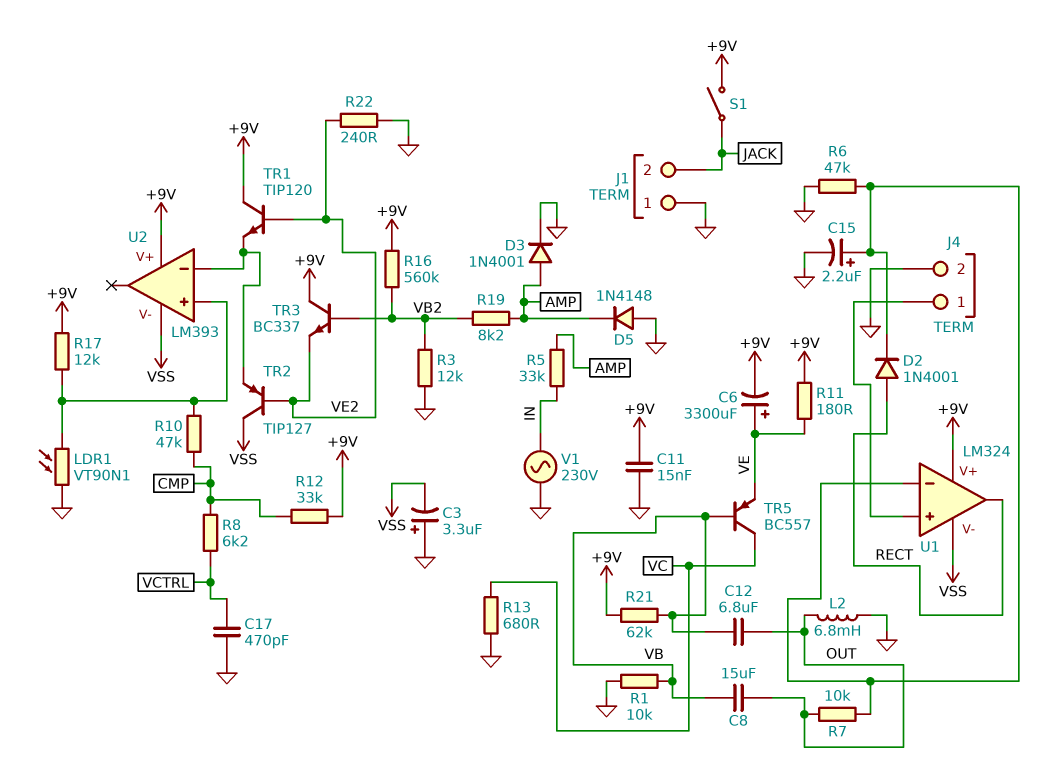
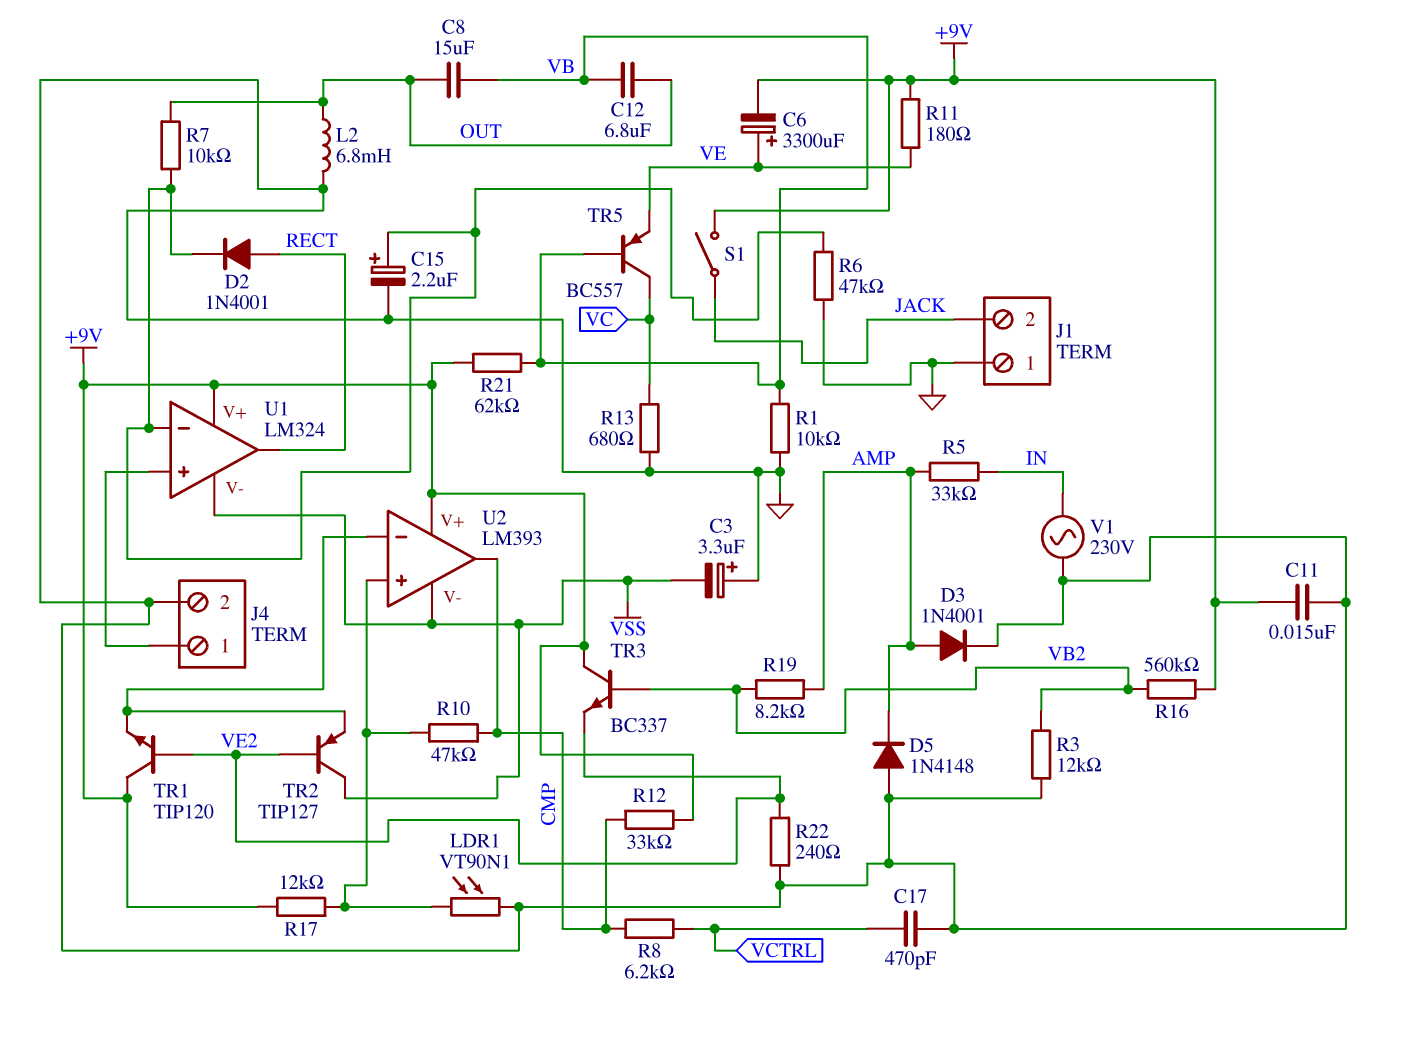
U2 pin out: none -> CMP

